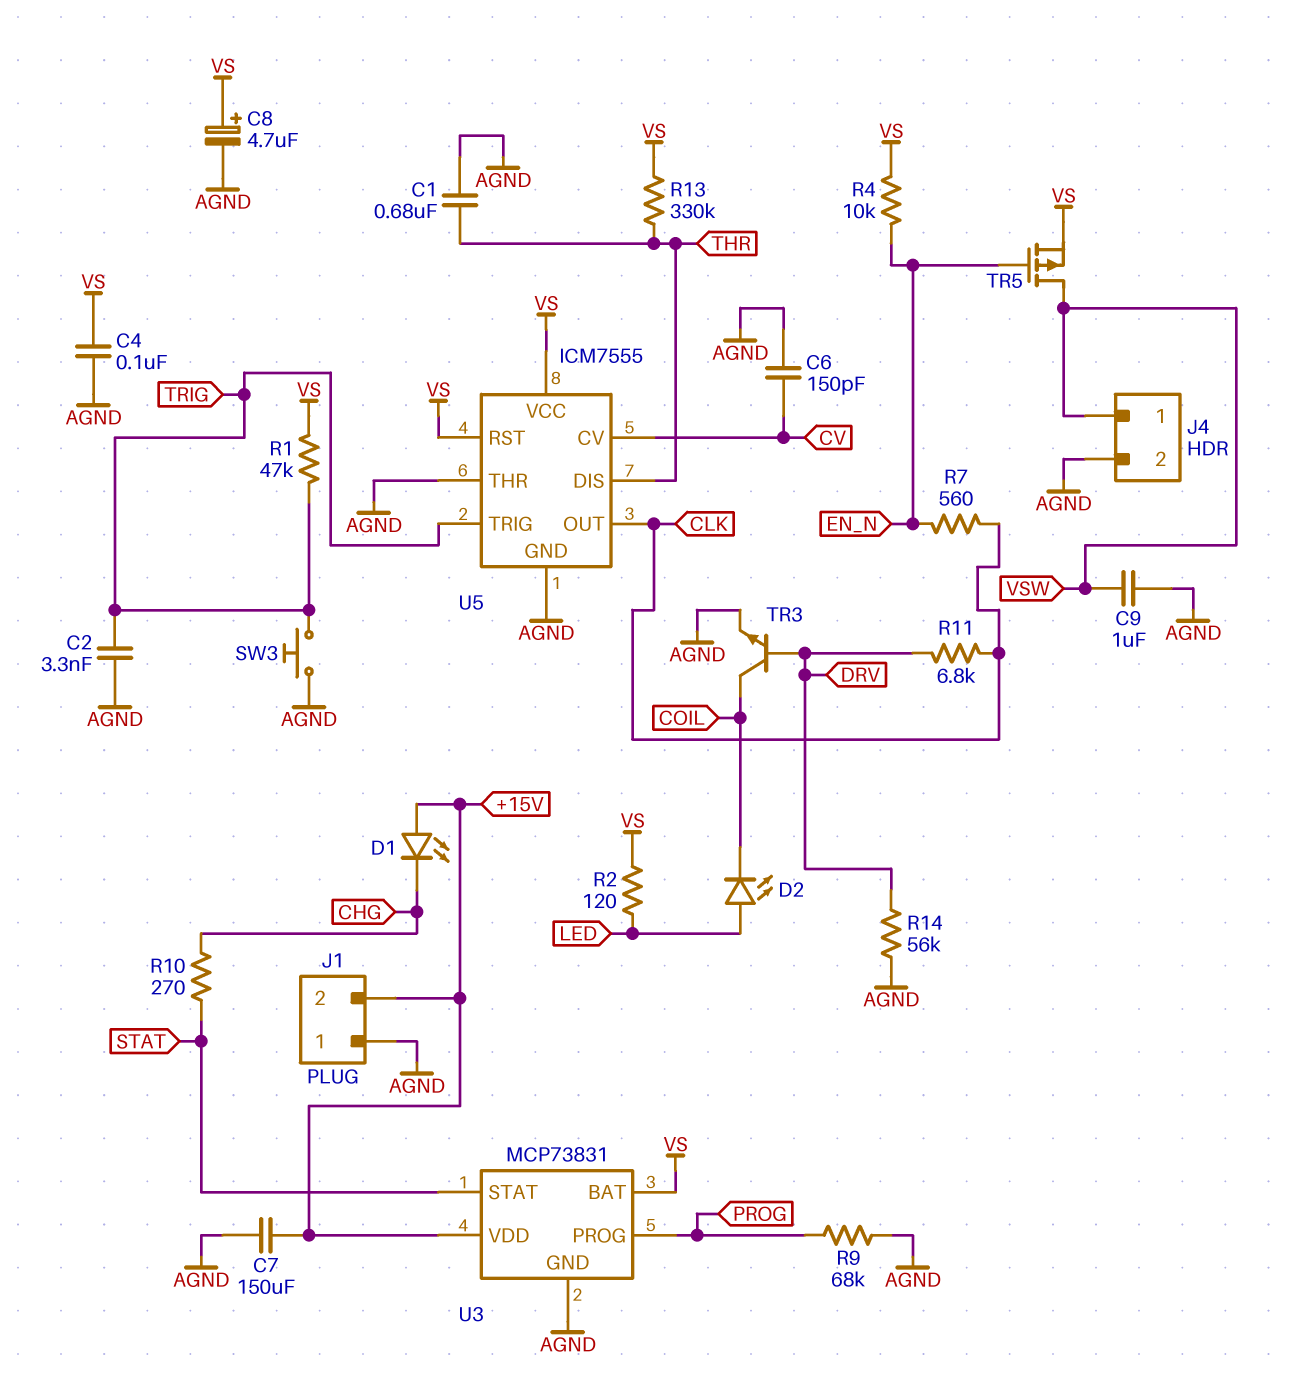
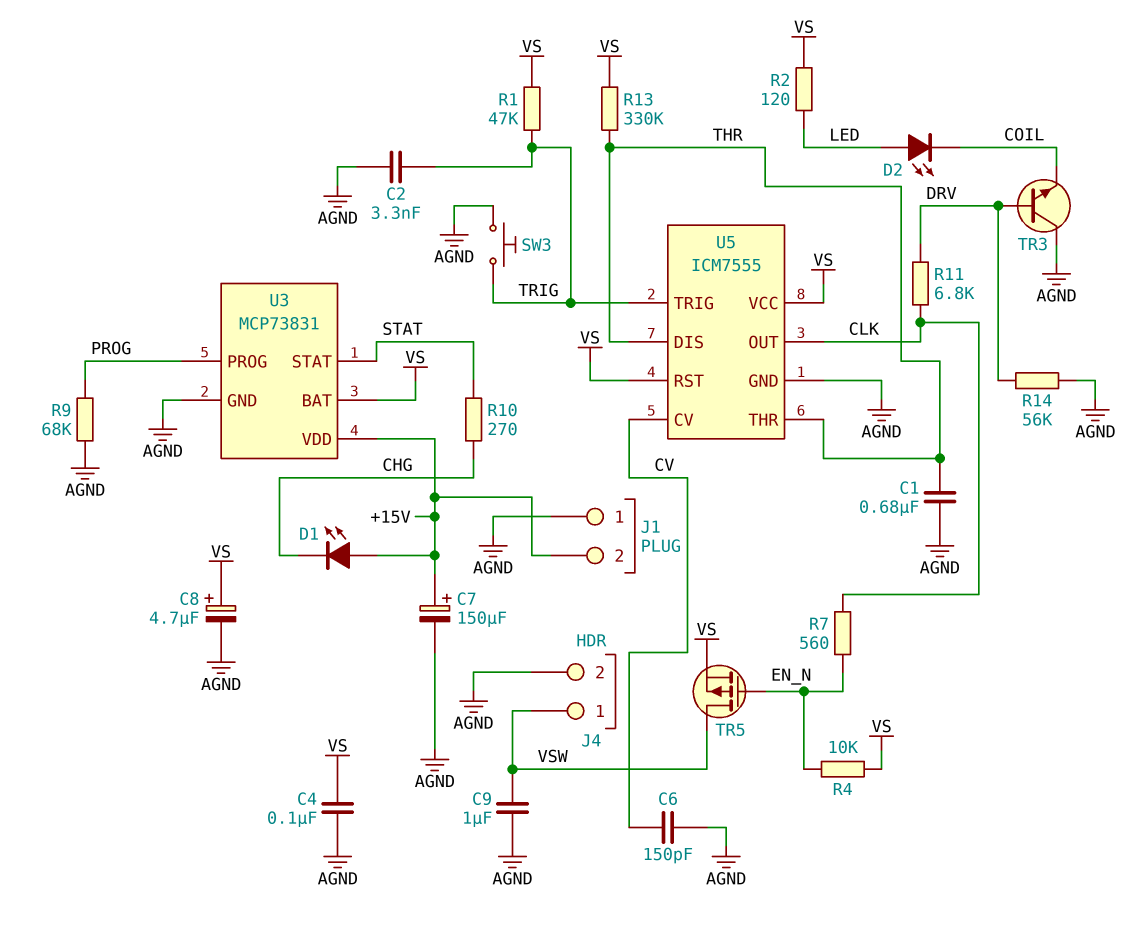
C7: 150uF (+15V, AGND) -> 150uF (plus +15V, minus AGND)
TR3: NPN (B DRV, C COIL, E AGND) -> NPN (B DRV, C AGND, E COIL)
U5 pin THR: AGND -> THR

